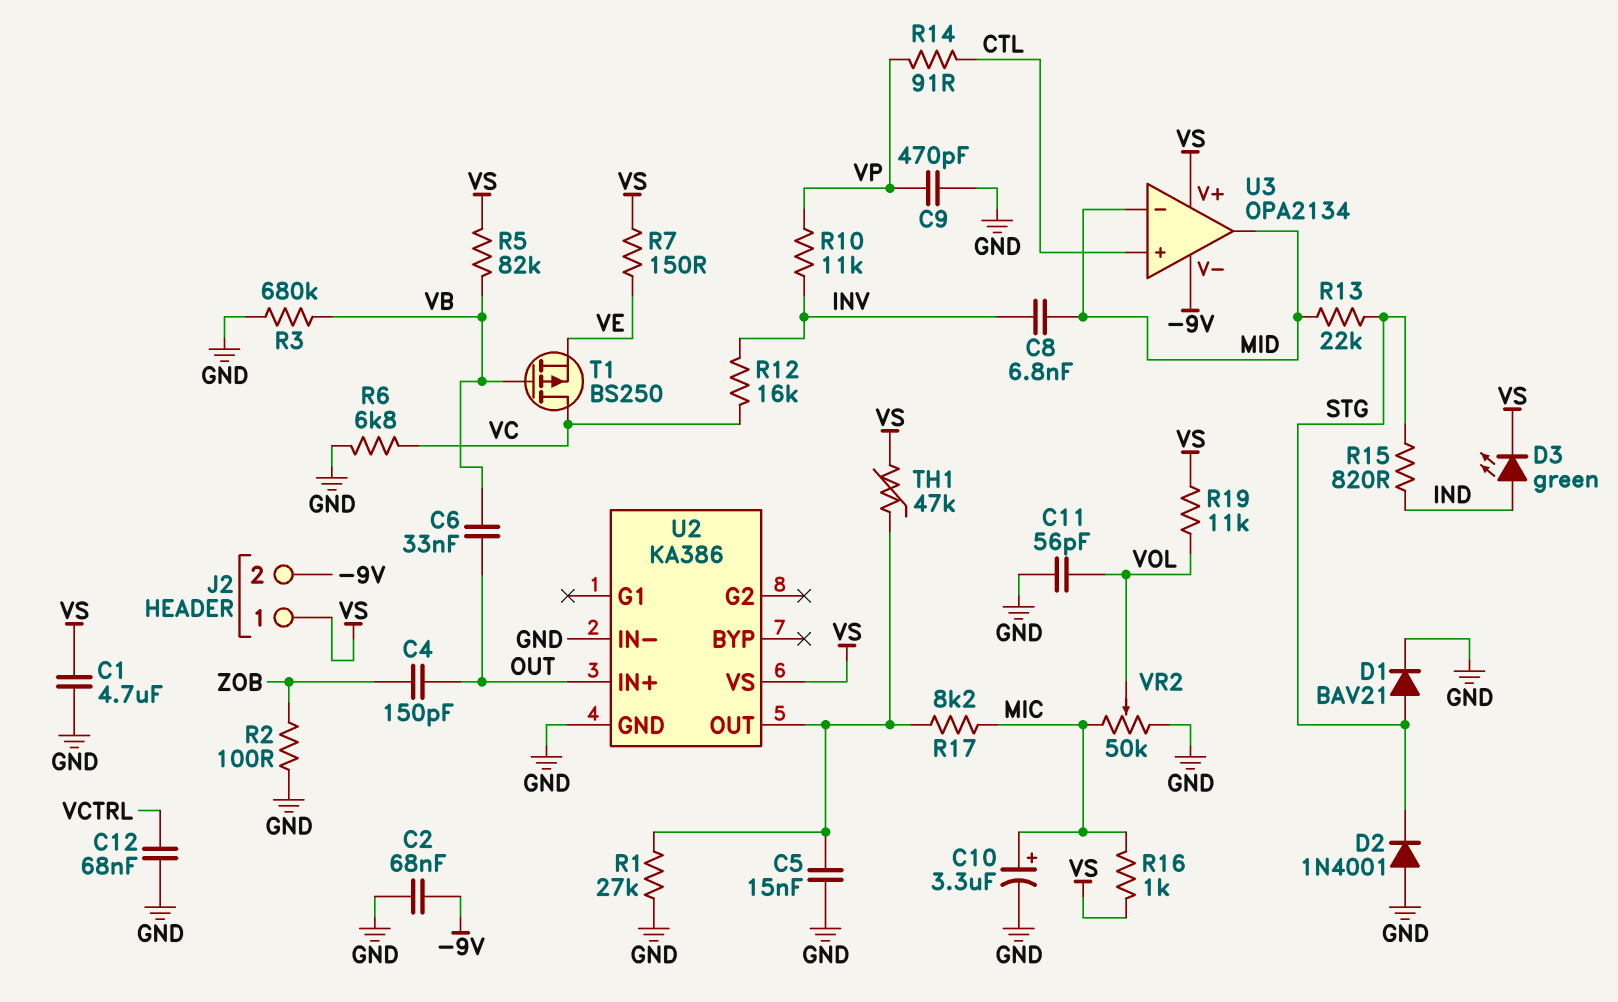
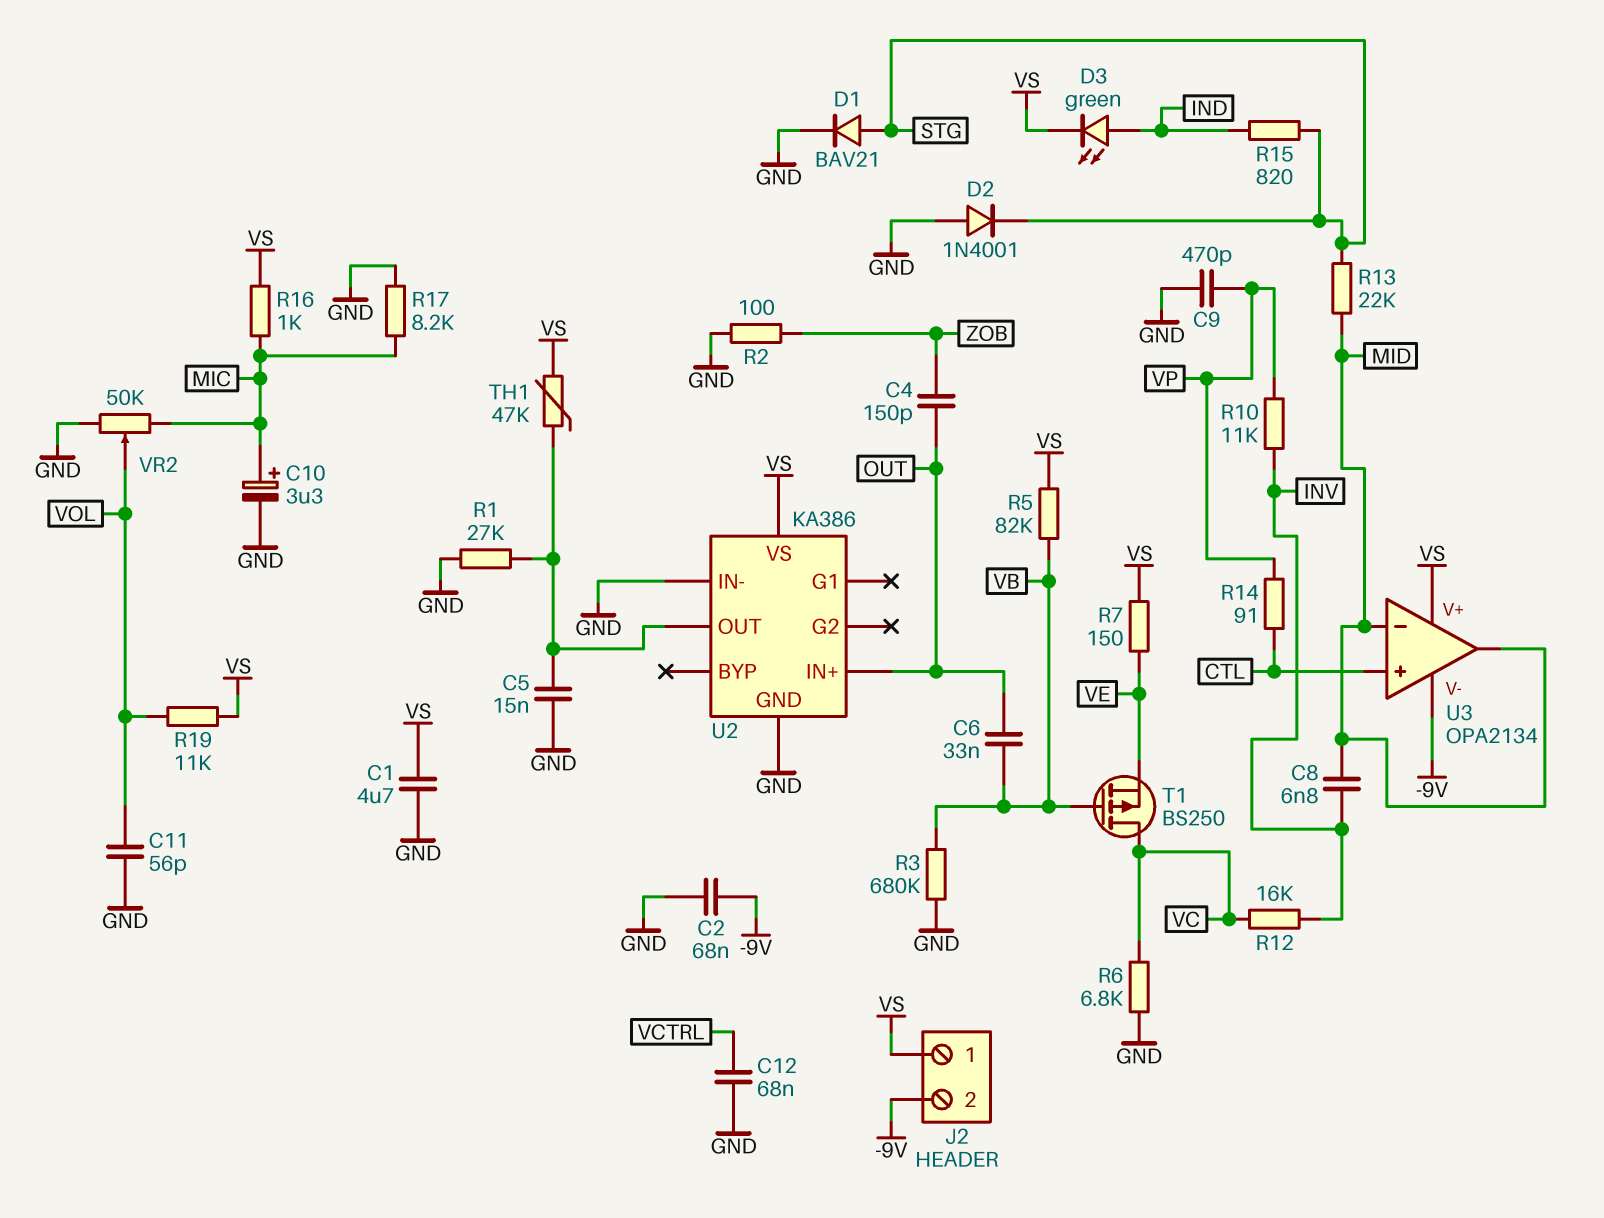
R17: 8.2k (MIC, U2/OUT) -> 8.2k (GND, MIC)

